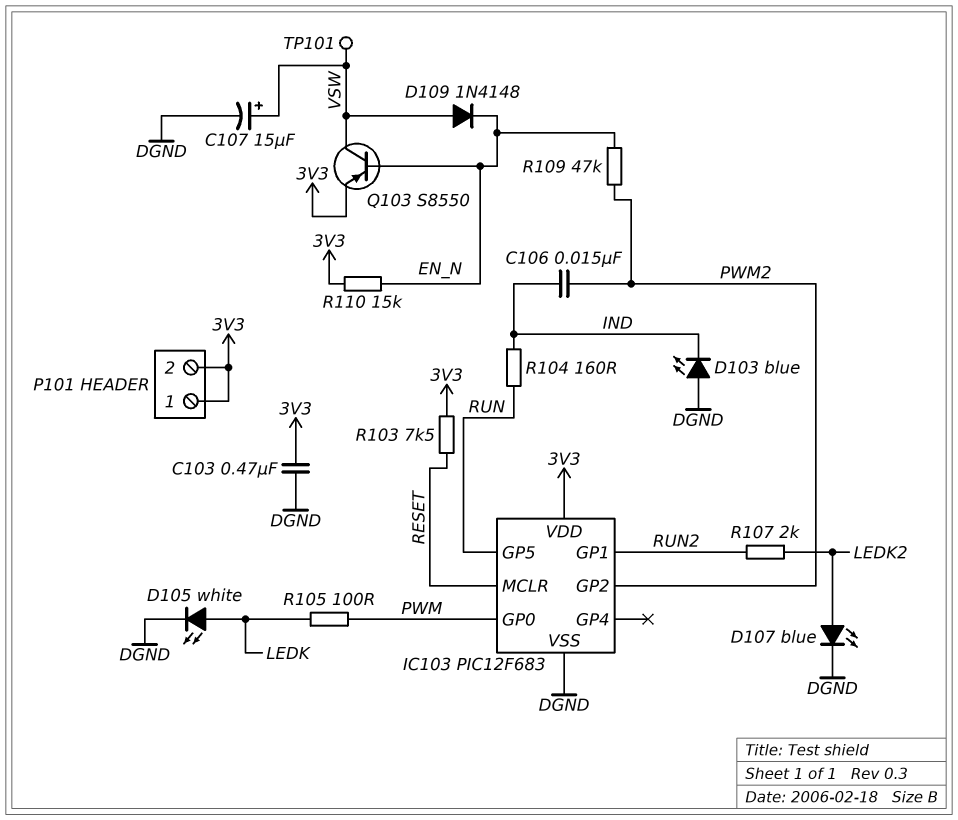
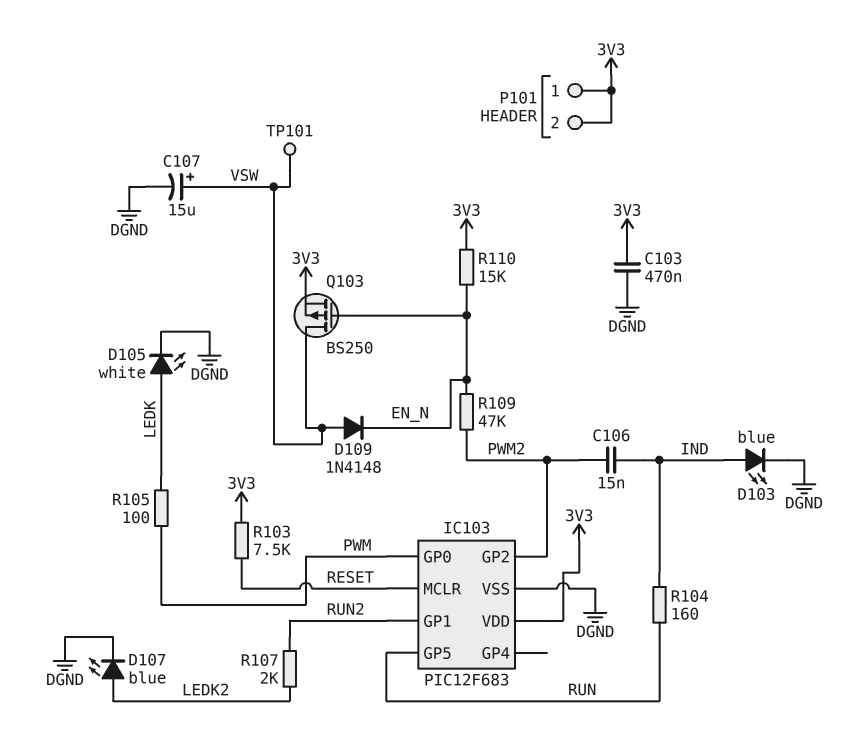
D103: LED blue (A DGND, K IND) -> LED blue (A IND, K DGND)
Q103: PNP S8550 (B EN_N, C VSW, E 3V3) -> PMOS BS250 (G EN_N, D VSW, S 3V3)

